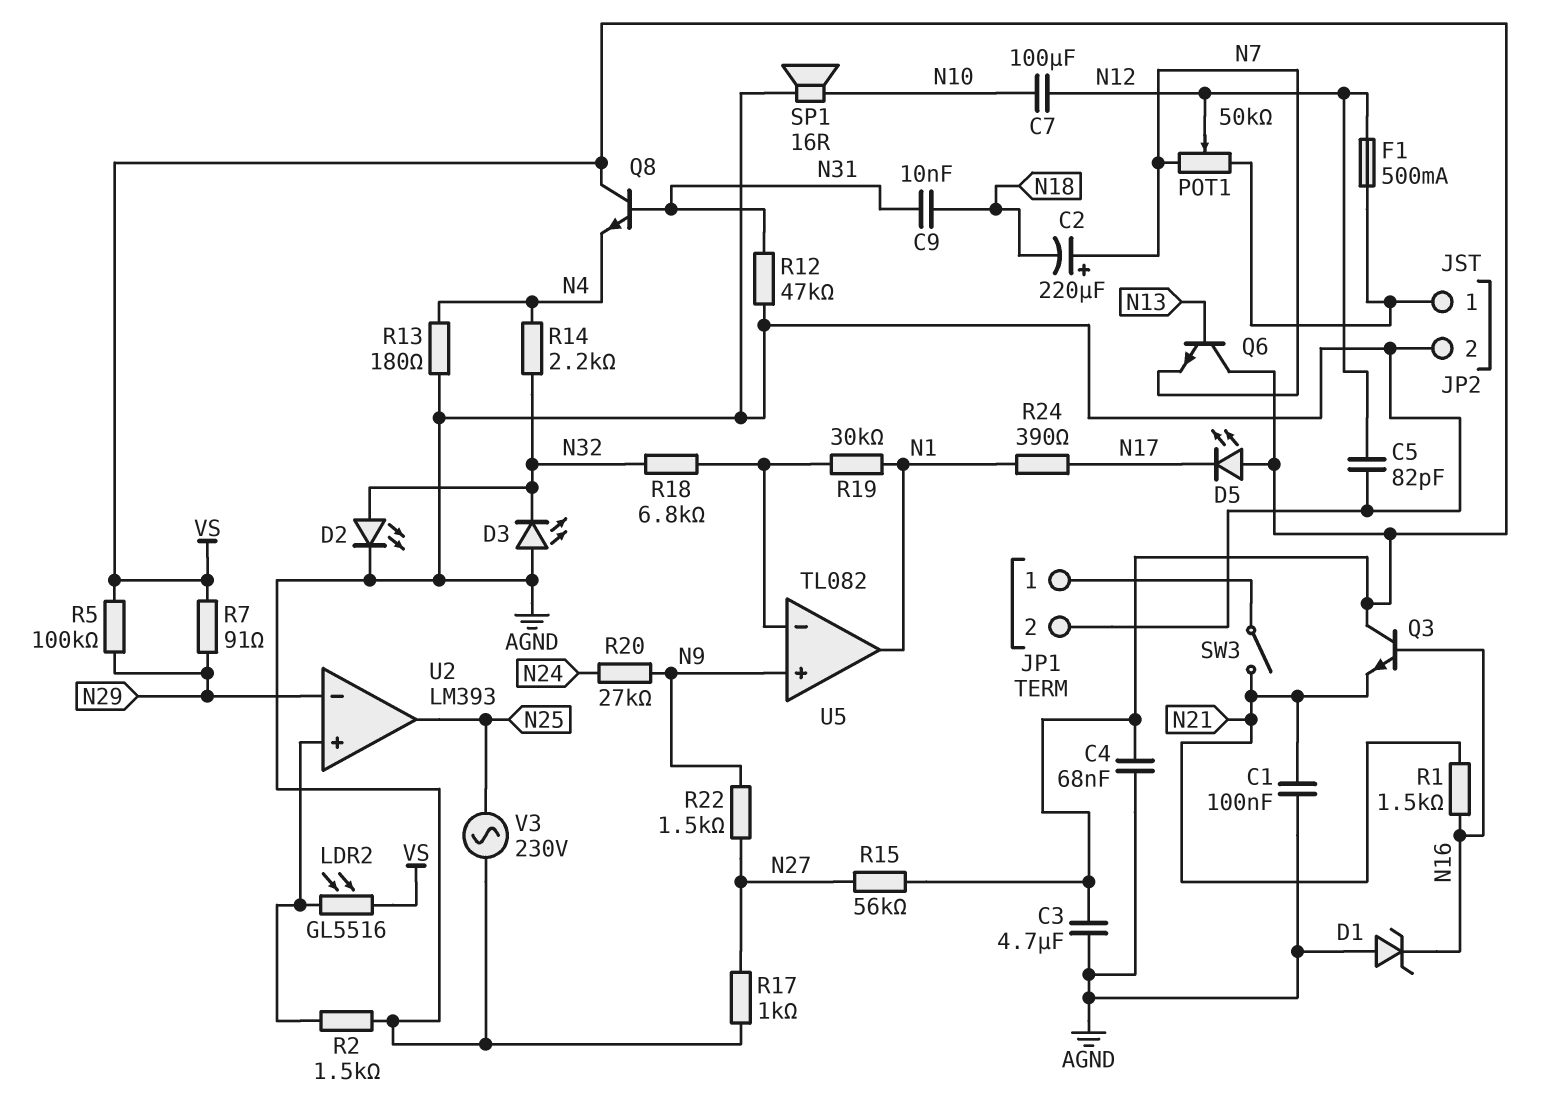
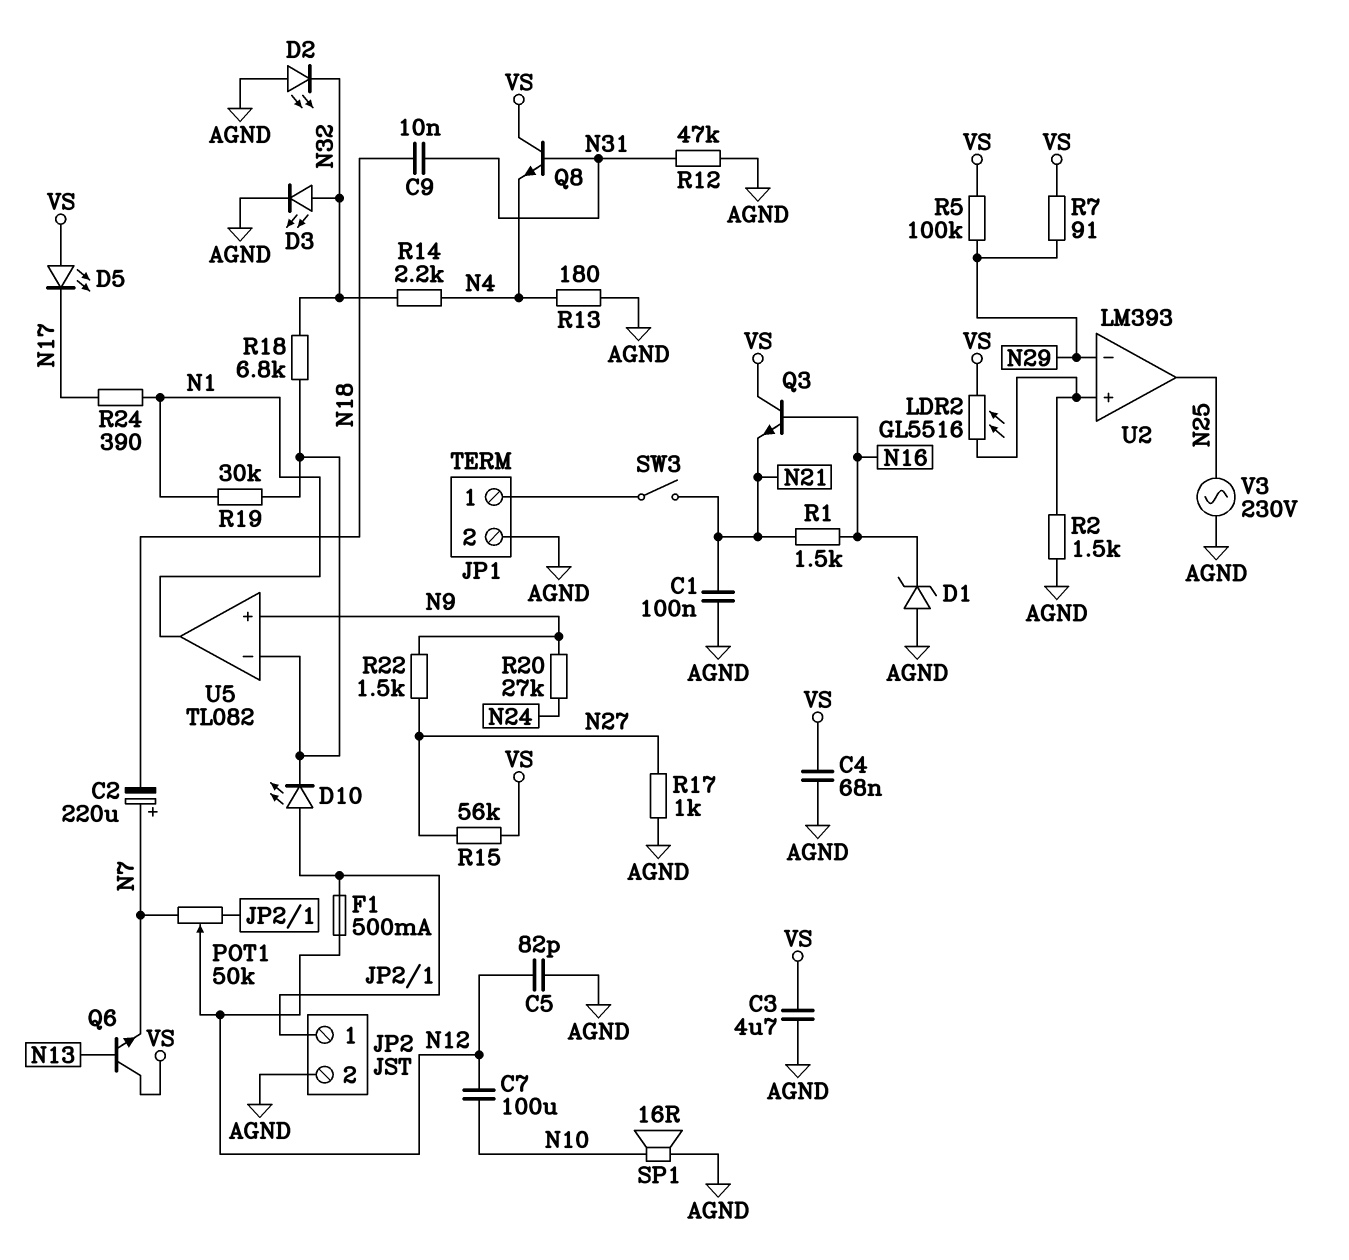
D2: LED (A N32, K AGND) -> LED (A AGND, K N32)
D3: LED (A AGND, K N32) -> LED (A N32, K AGND)
D10: none -> LED (A JP2/1, K U5/in-)

